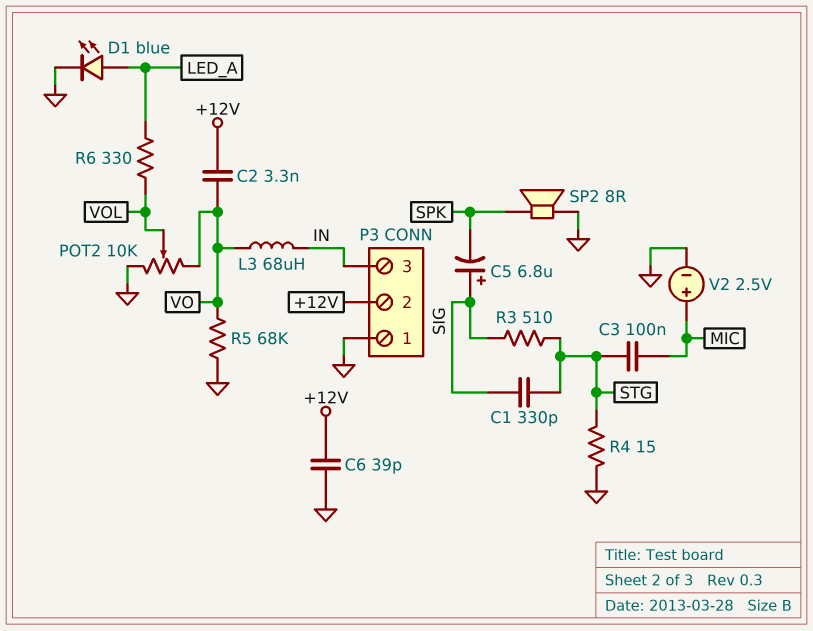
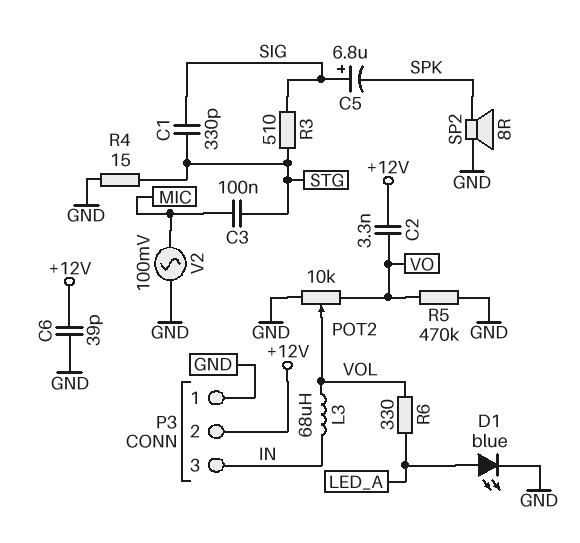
L3: 68uH (IN, VO) -> 68uH (IN, VOL)
R5: 68k (GND, VO) -> 470k (GND, VO)
V2: 2.5V (plus MIC, minus GND) -> AC 100mV (GND, MIC)

